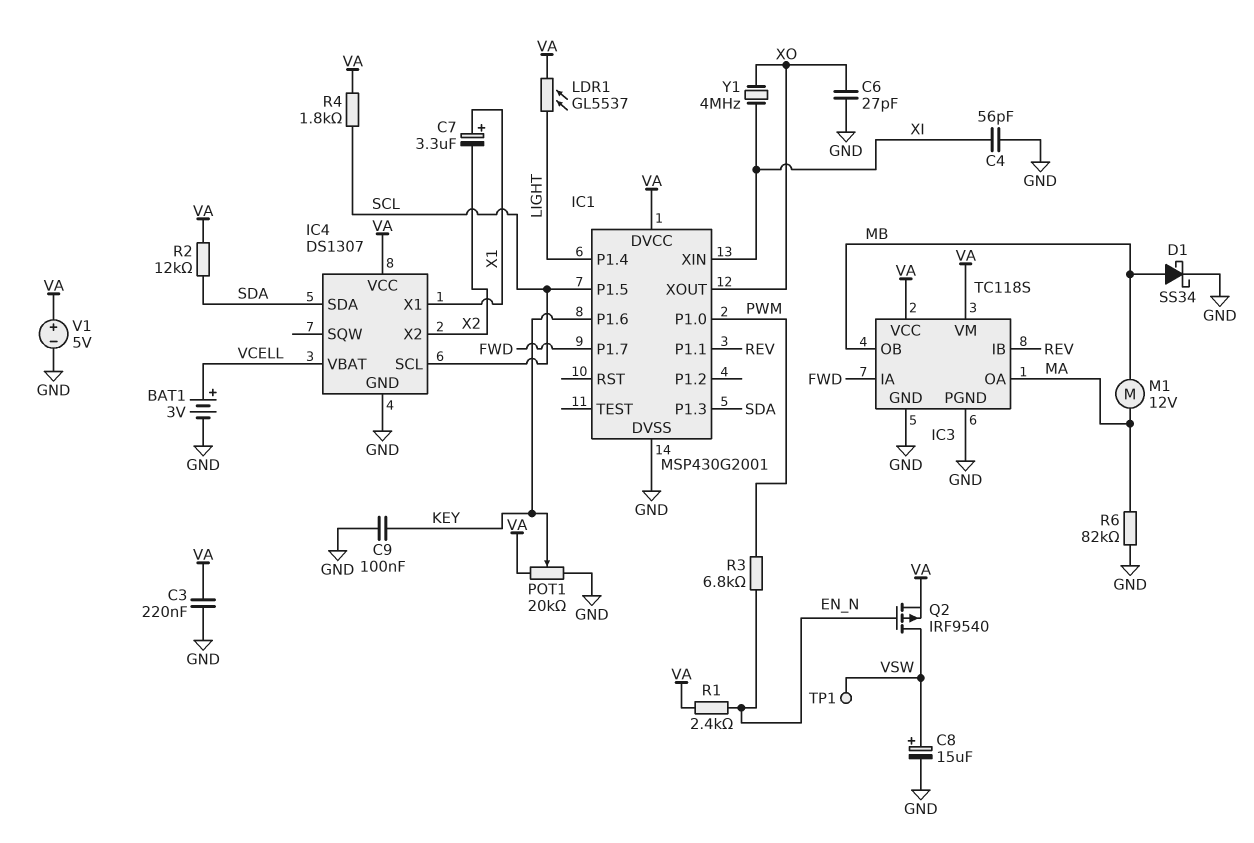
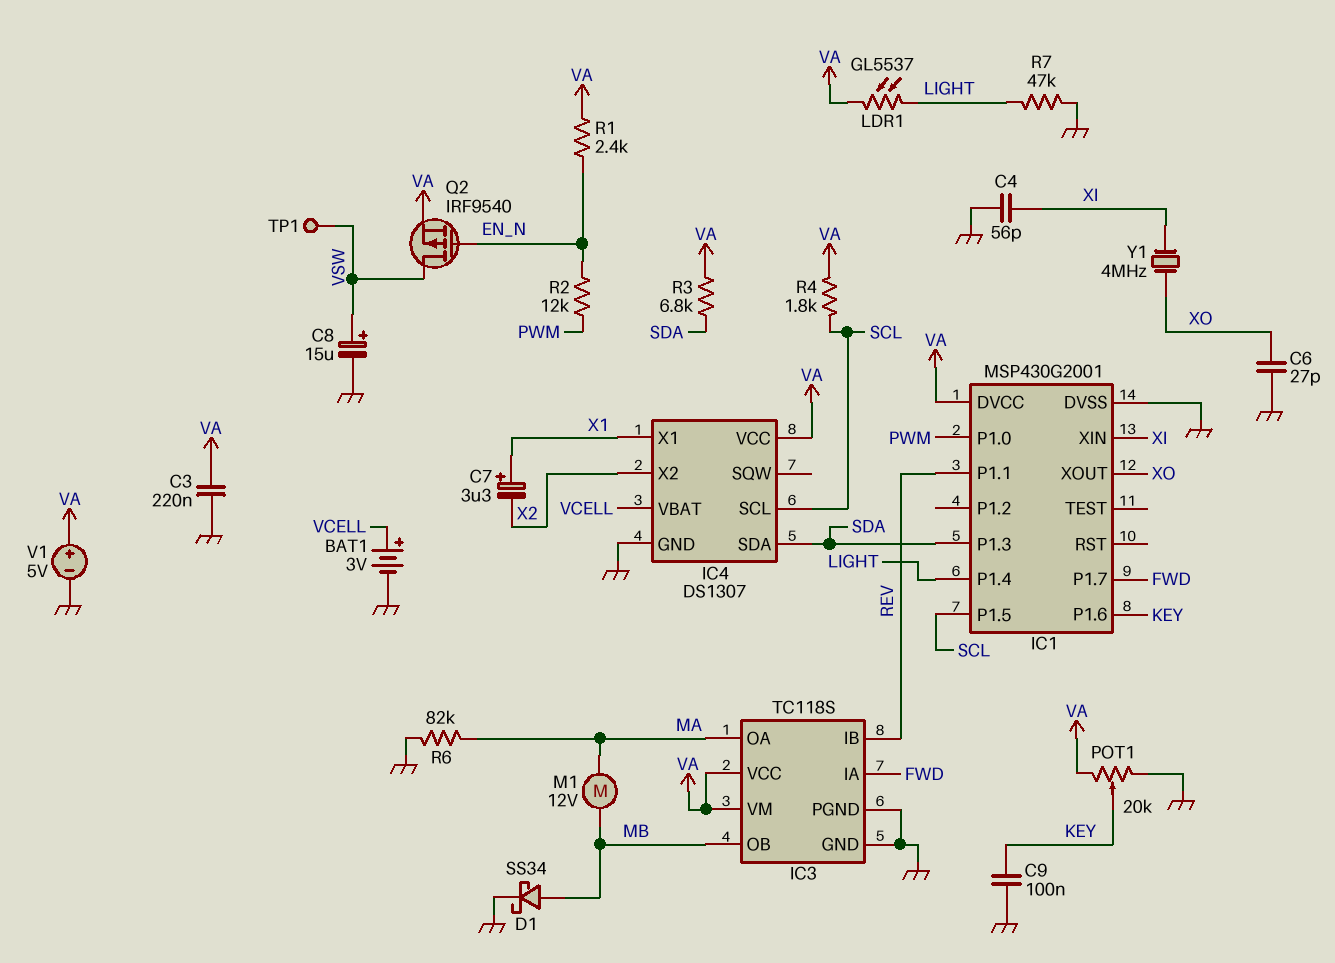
R2: 12k (SDA, VA) -> 12k (EN_N, PWM)
R3: 6.8k (EN_N, PWM) -> 6.8k (SDA, VA)
R7: none -> 47k (GND, LIGHT)

